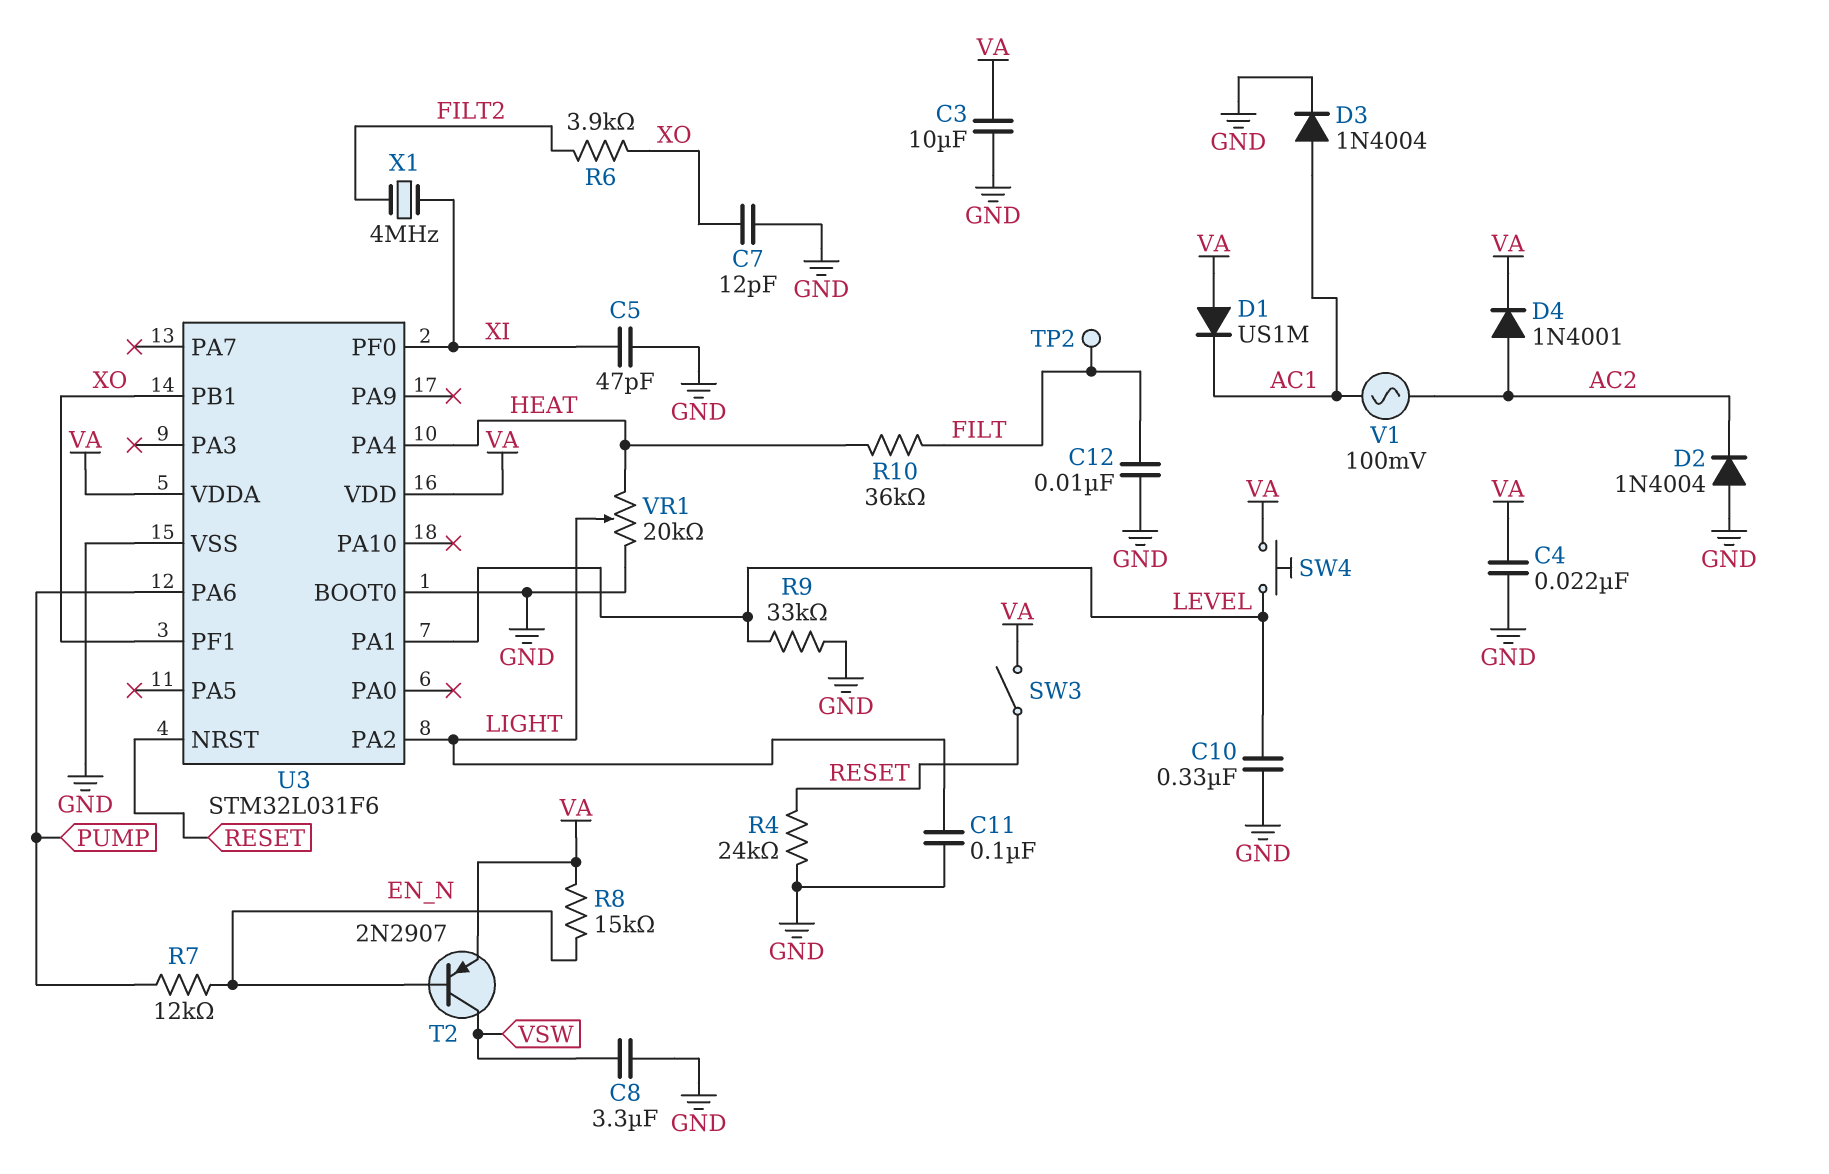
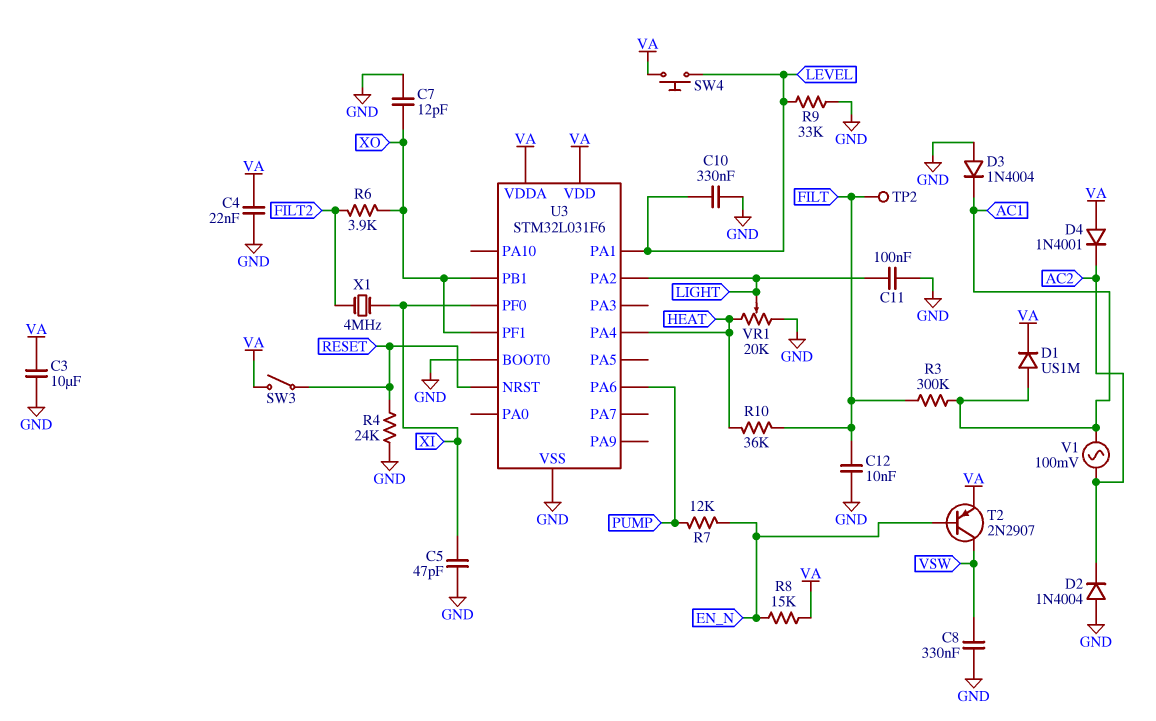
C8: 3.3uF (GND, VSW) -> 330nF (GND, VSW)
D1: diode US1M (A VA, K AC1) -> diode US1M (A AC1, K VA)
D3: diode 1N4004 (A AC1, K GND) -> diode 1N4004 (A GND, K AC1)
D4: diode 1N4001 (A AC2, K VA) -> diode 1N4001 (A VA, K AC2)
R3: none -> 300k (AC1, FILT)

